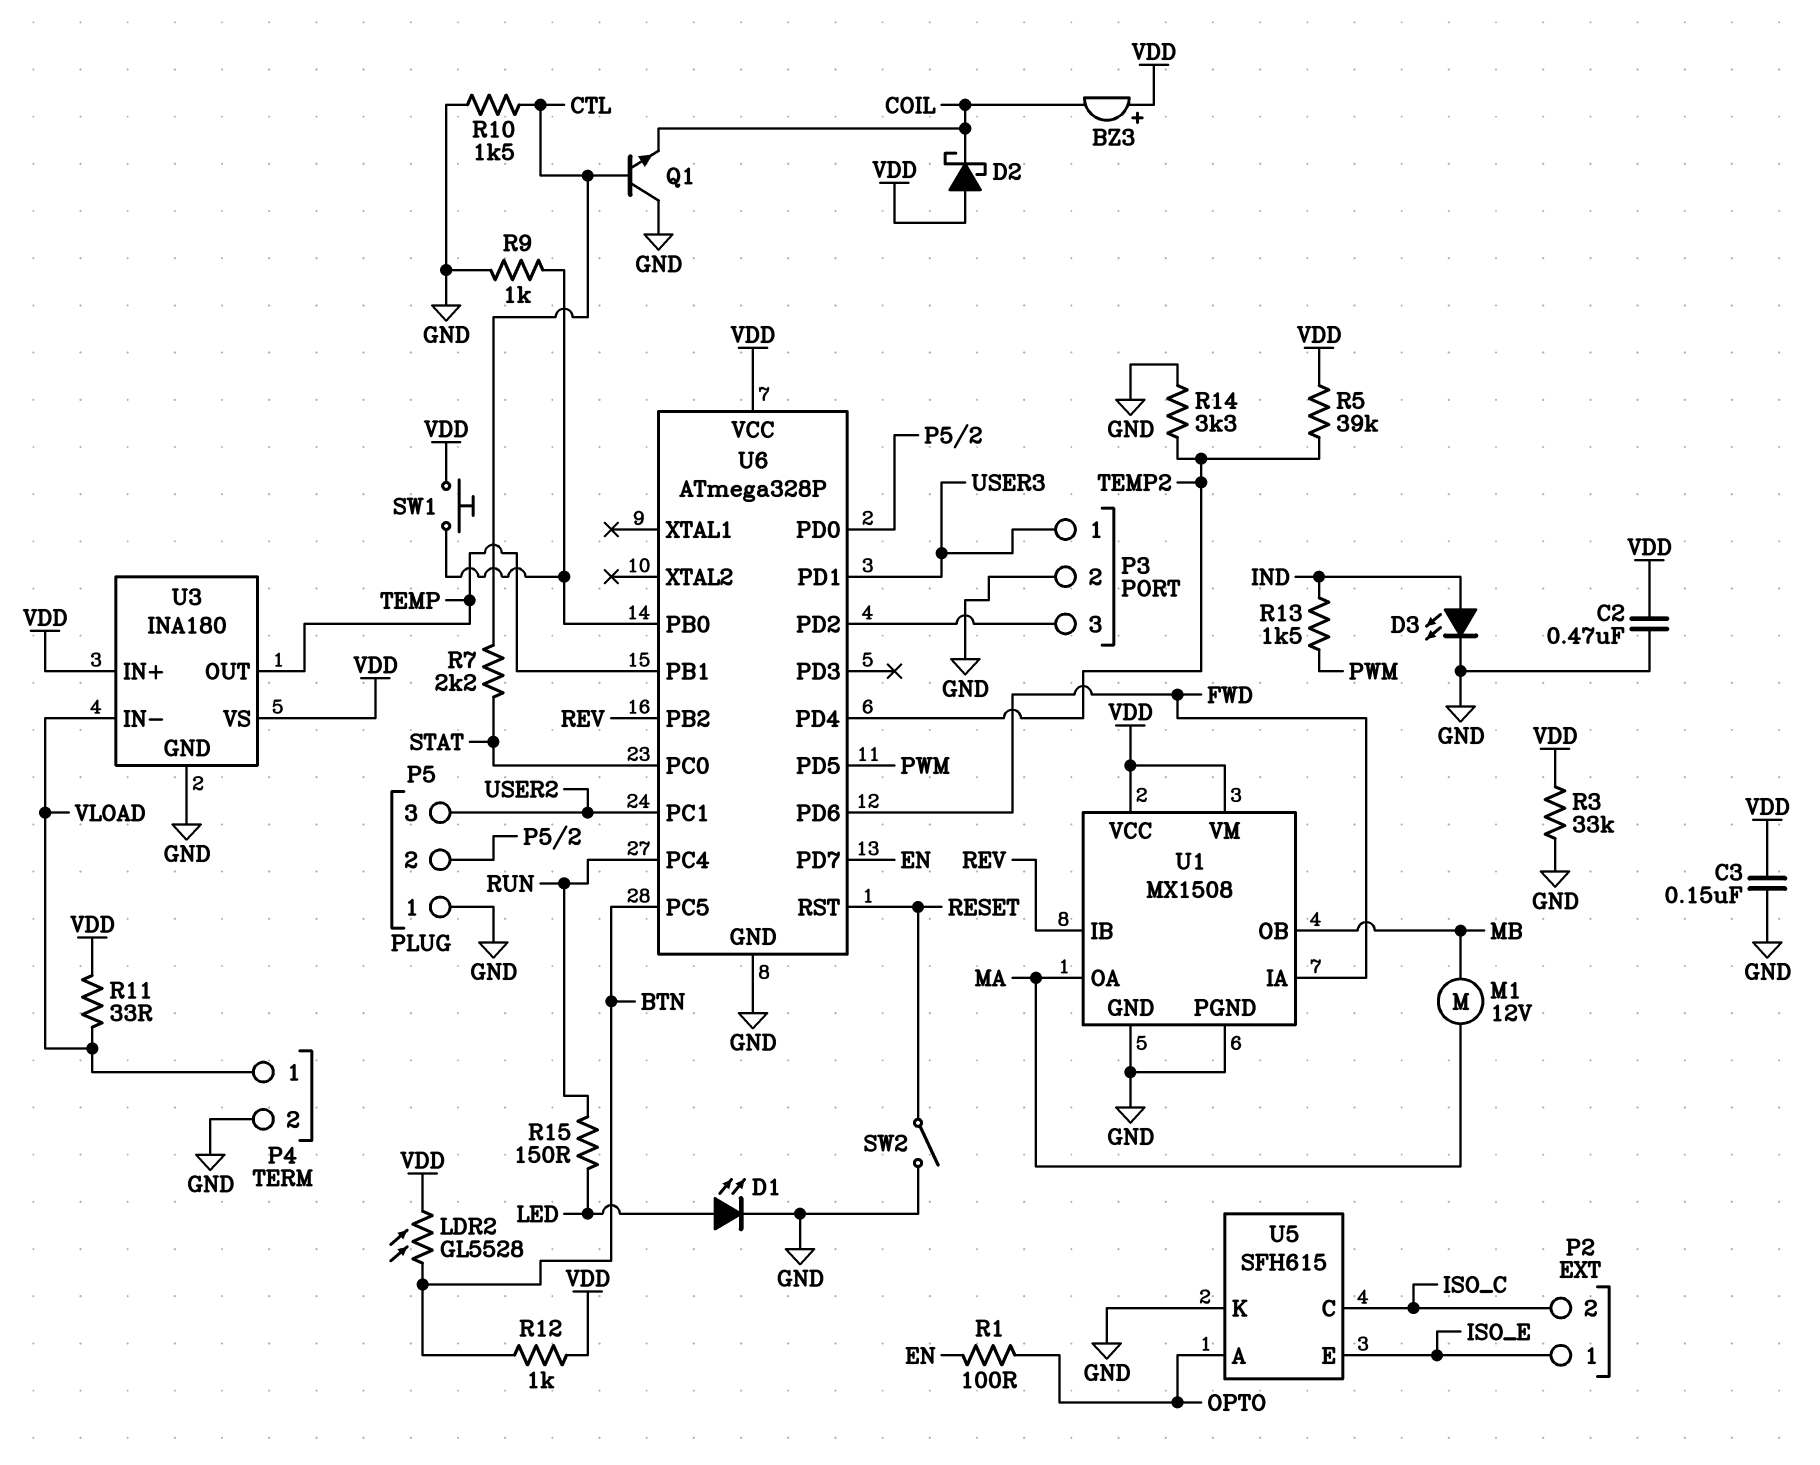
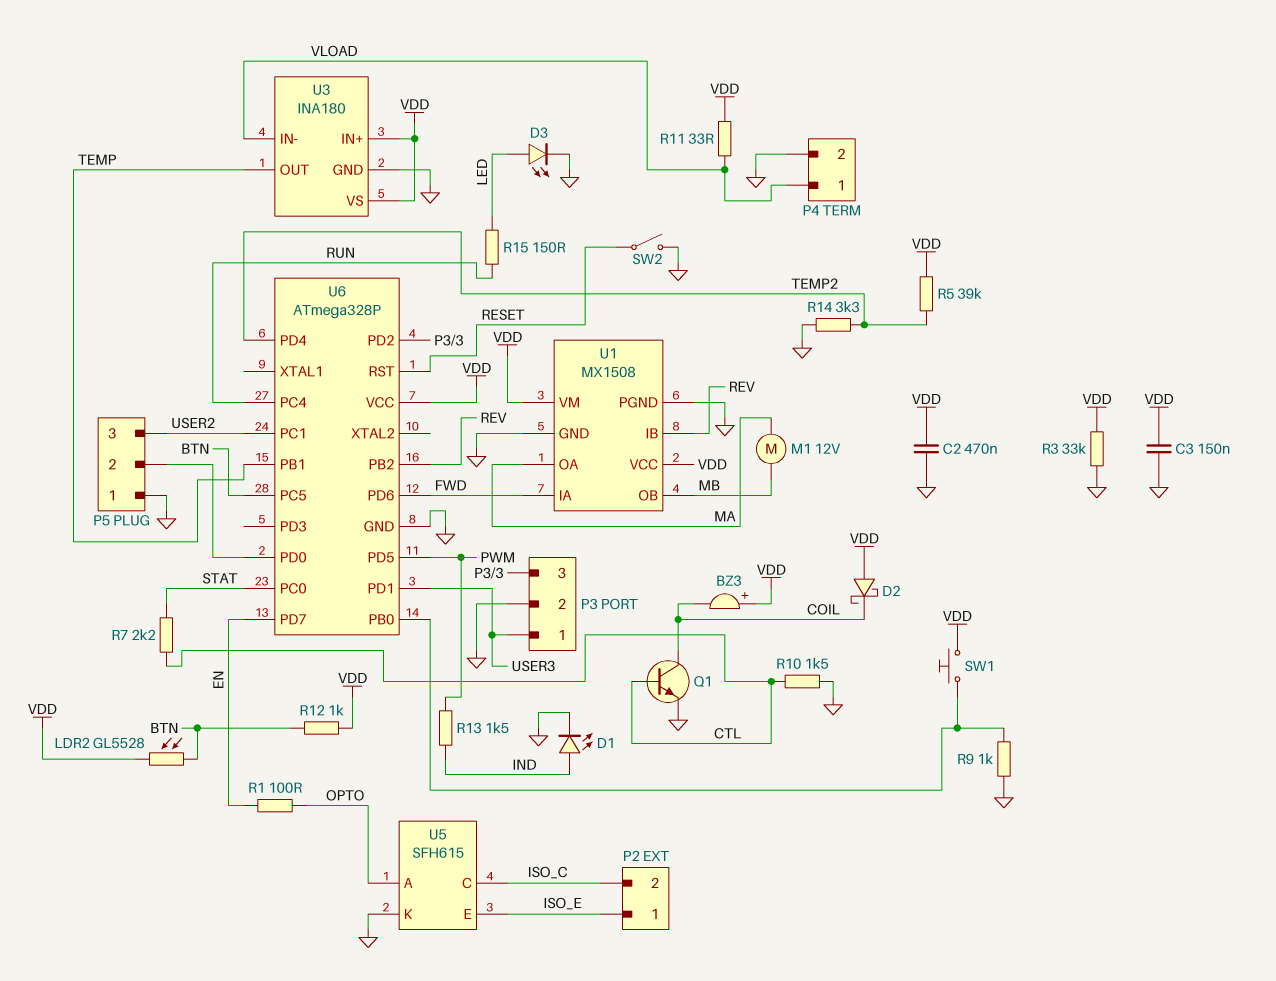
D1: LED (A LED, K GND) -> LED (A IND, K GND)
D3: LED (A IND, K GND) -> LED (A LED, K GND)
Q1: NPN (B CTL, C GND, E COIL) -> NPN (B CTL, C COIL, E GND)

